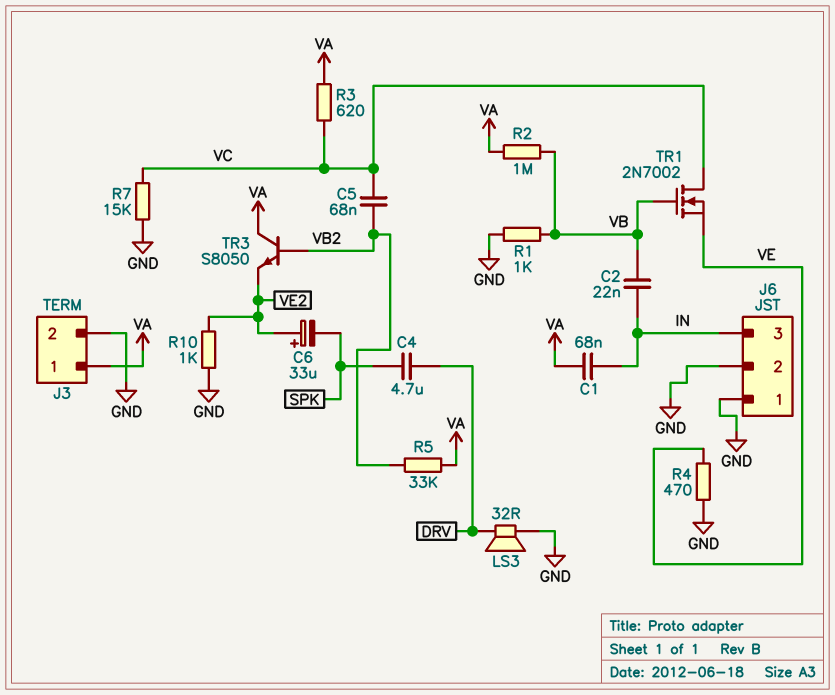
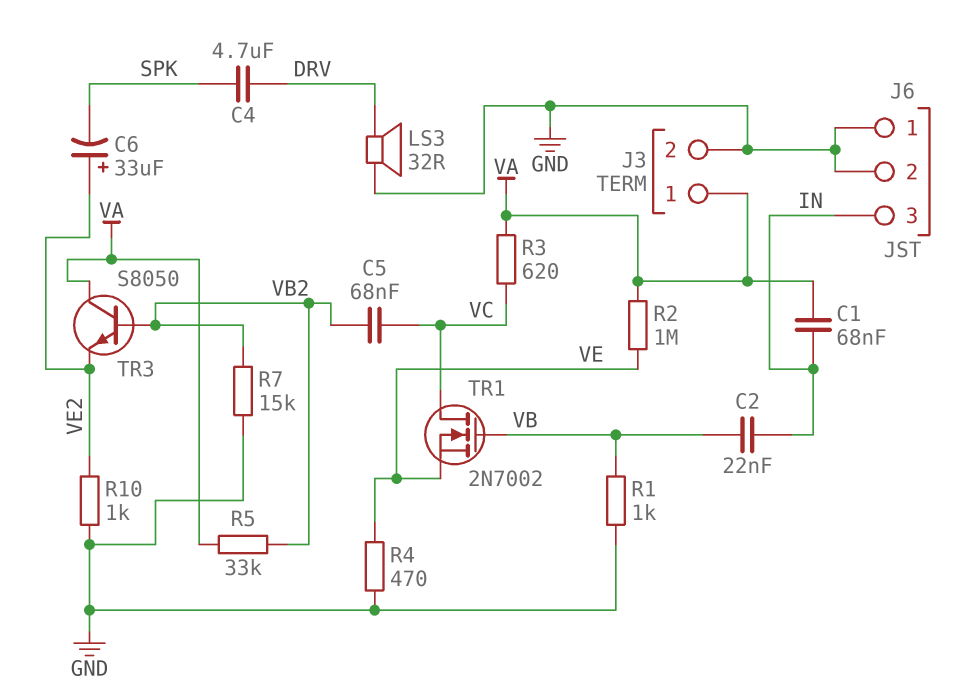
R2: 1M (VA, VB) -> 1M (VA, VE)
R7: 15k (GND, VC) -> 15k (GND, VB2)

